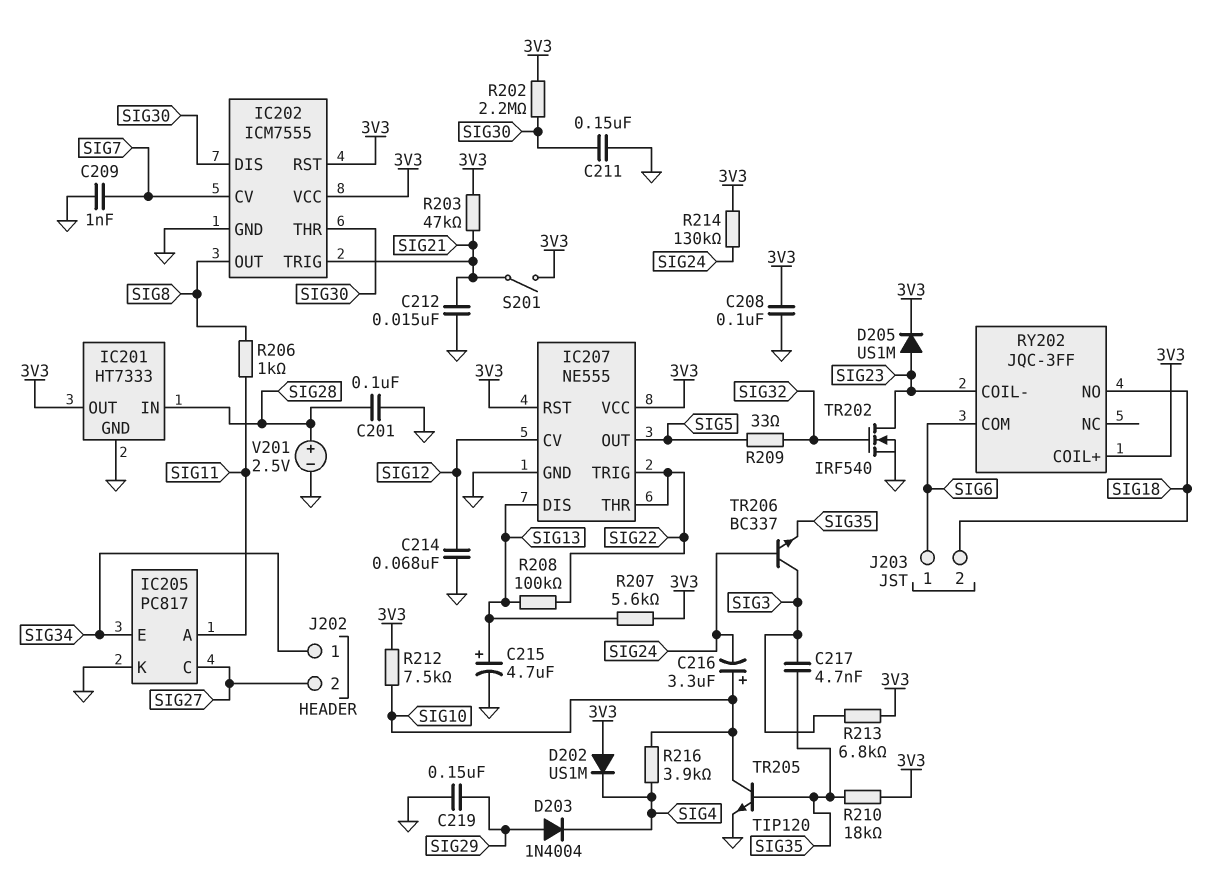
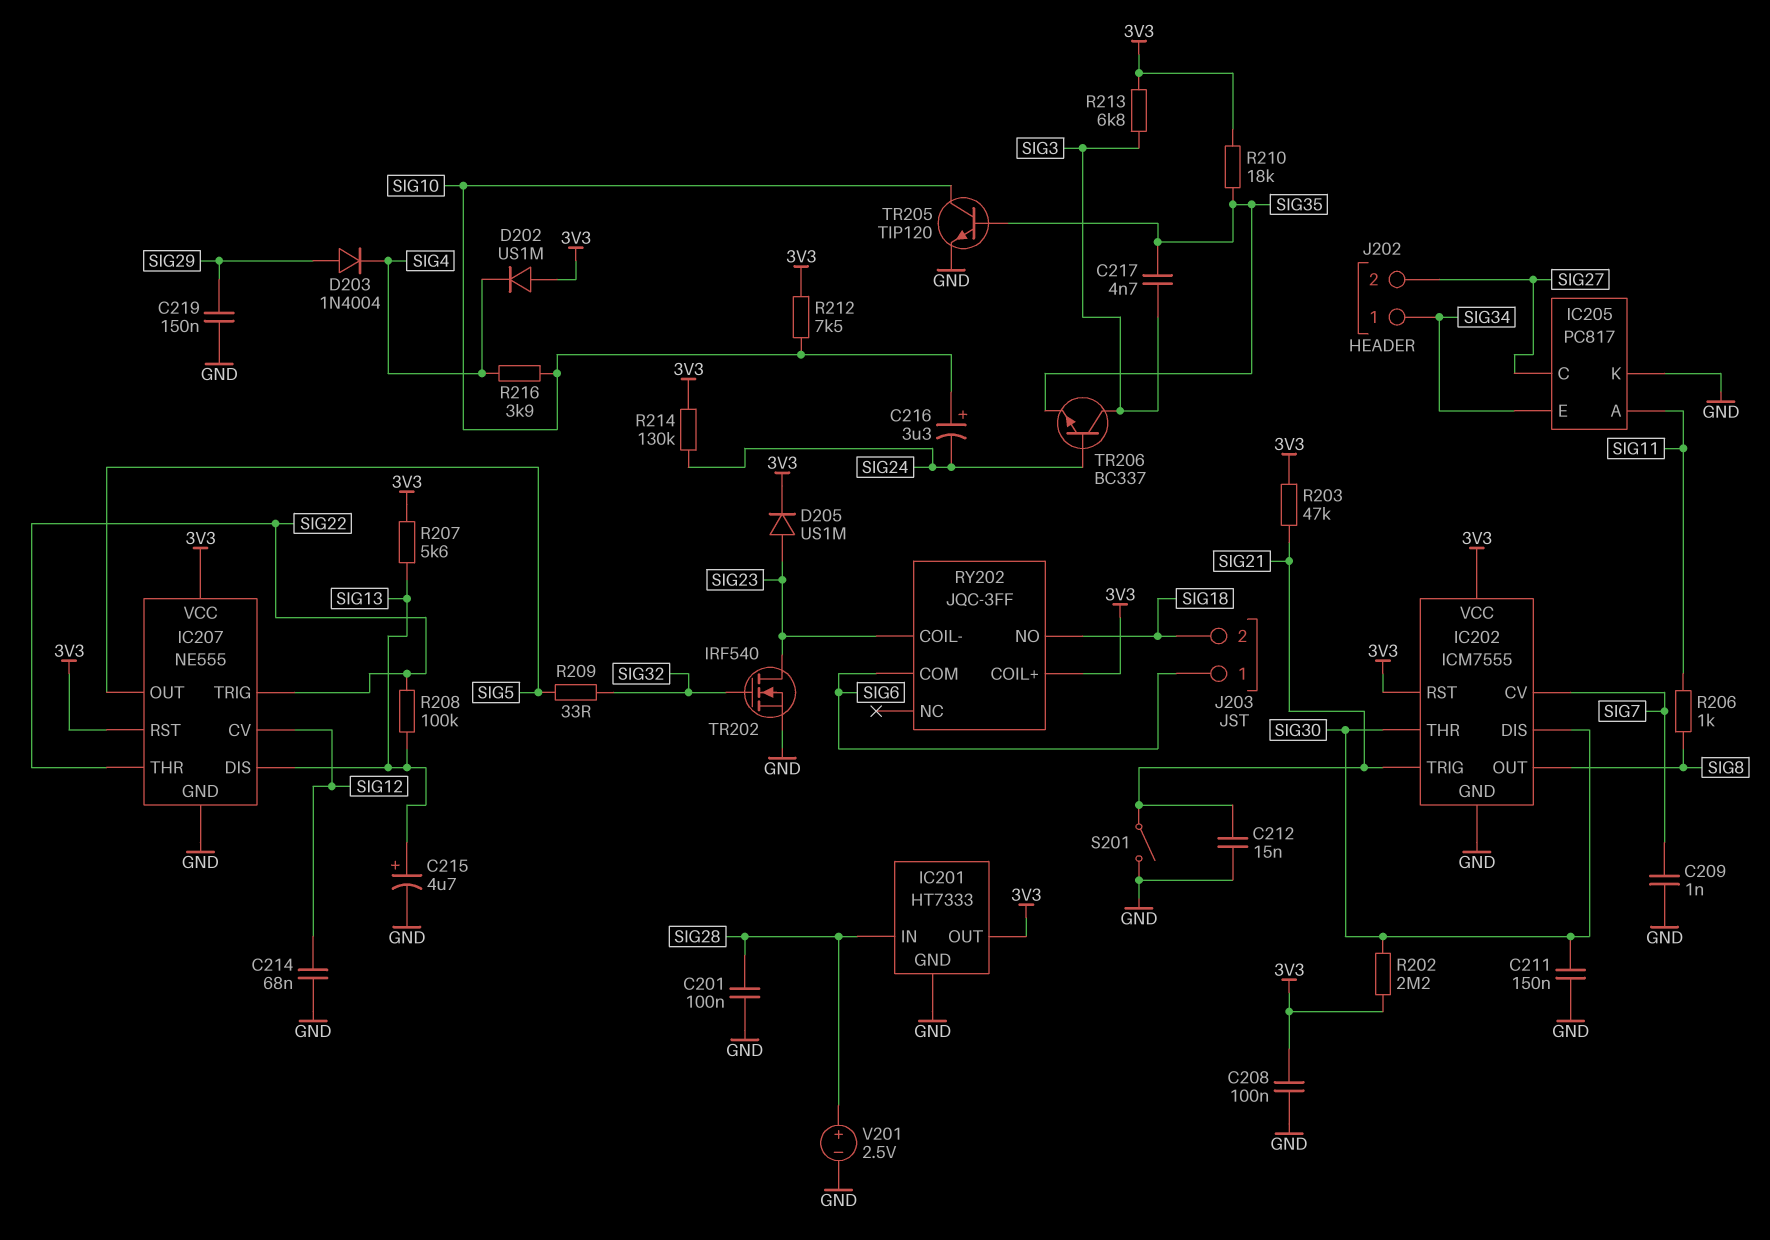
S201: switch (3V3, SIG21) -> switch (GND, SIG21)

